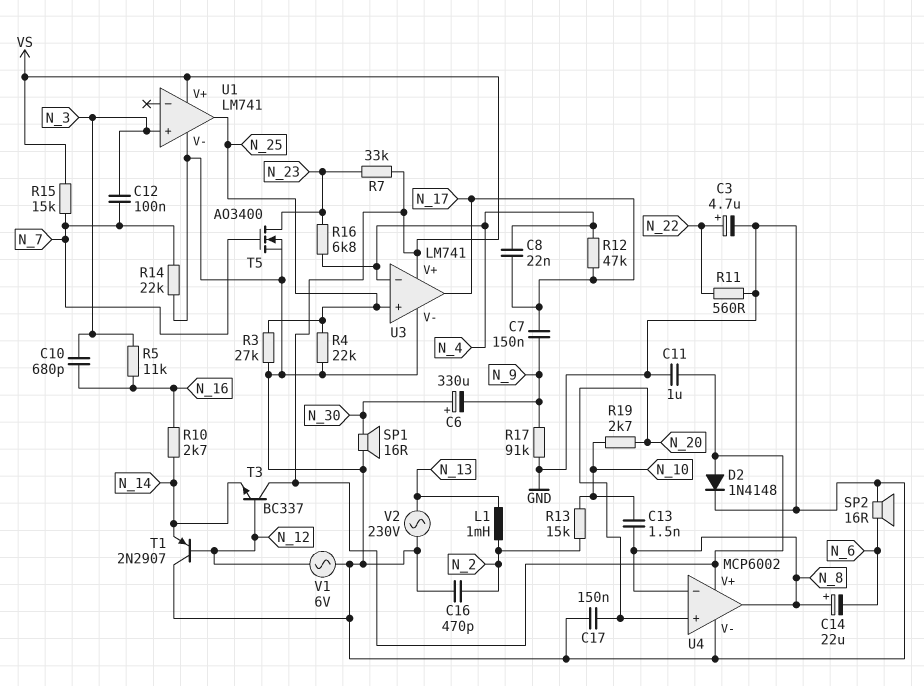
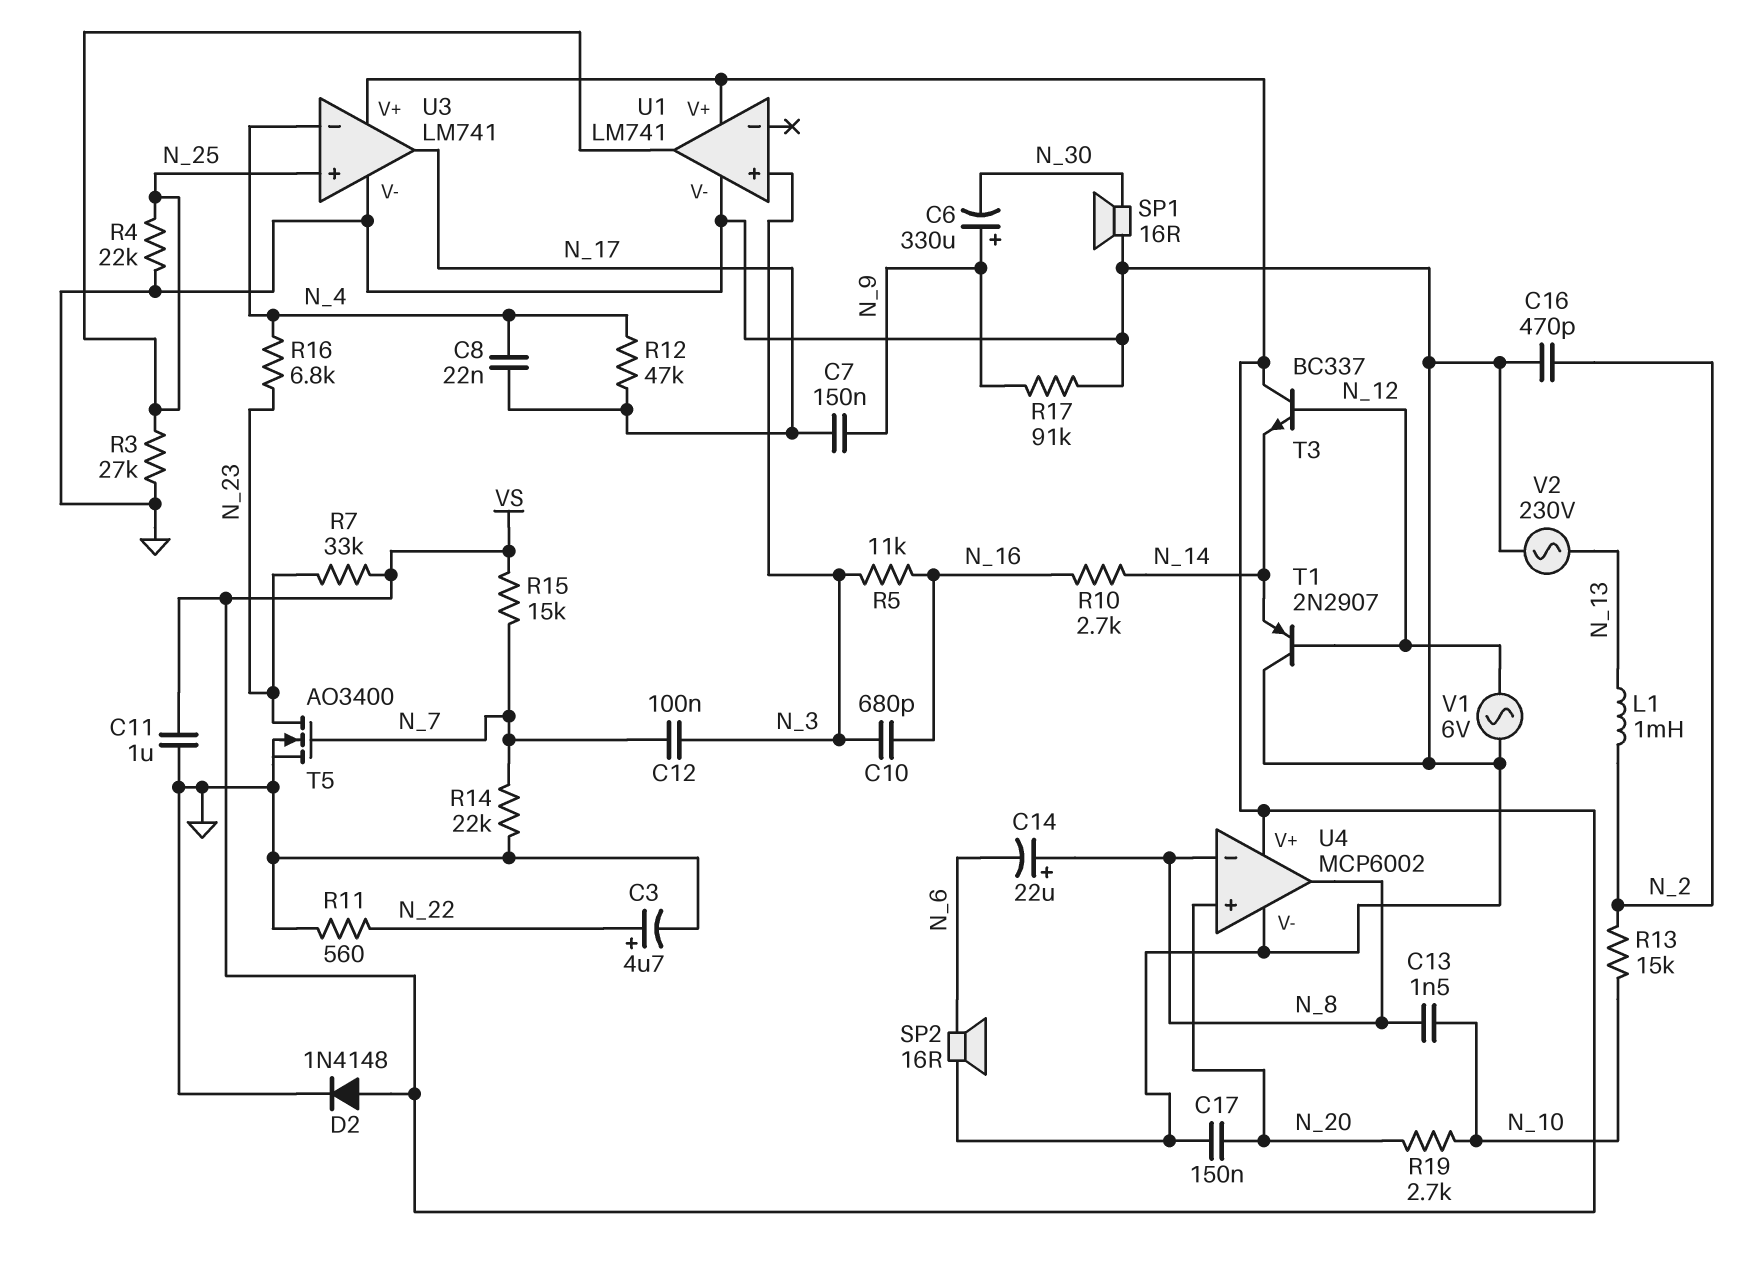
C6: 330uF (plus N_30, minus N_9) -> 330uF (plus N_9, minus N_30)

